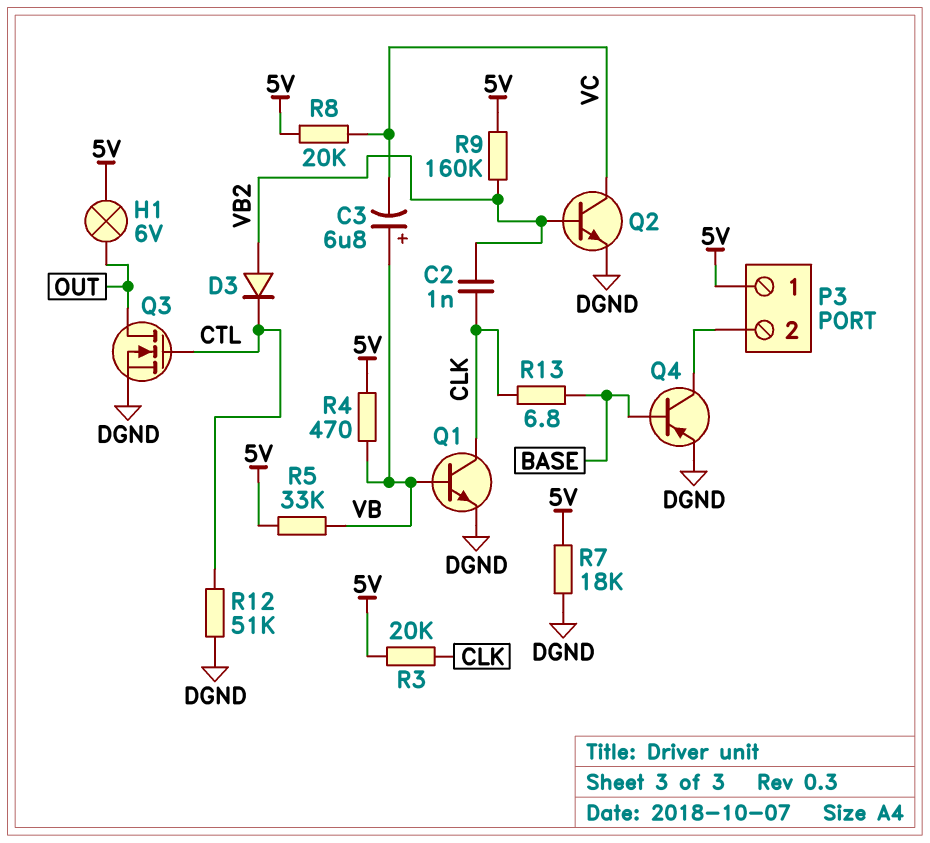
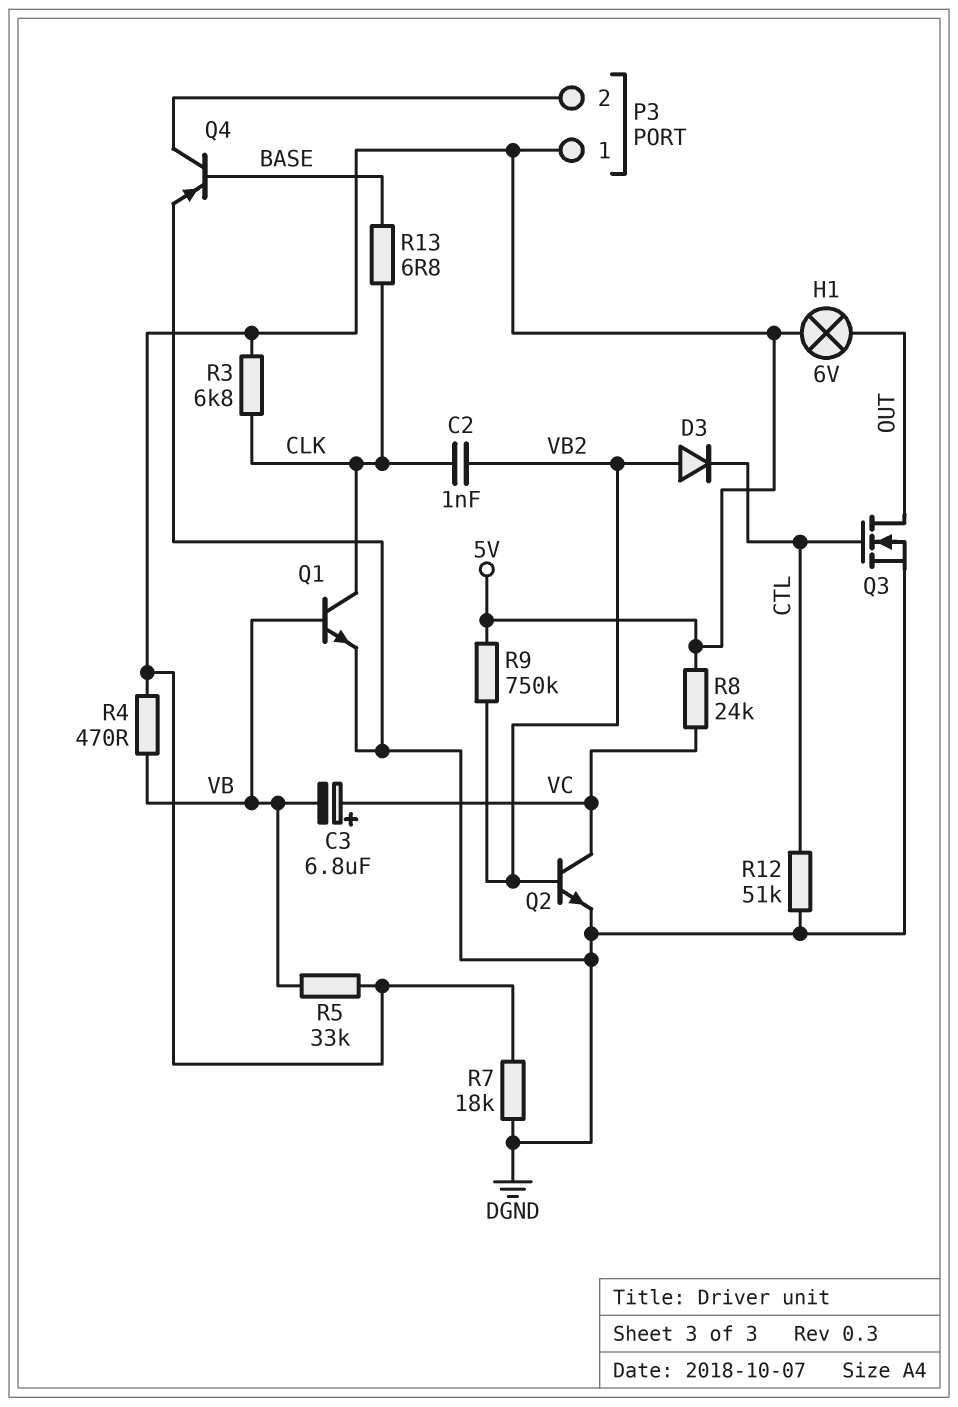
C3: 6.8uF (plus VB, minus VC) -> 6.8uF (plus VC, minus VB)
R3: 20k (5V, CLK) -> 6.8k (5V, CLK)
R8: 20k (5V, VC) -> 24k (5V, VC)
R9: 160k (5V, VB2) -> 750k (5V, VB2)

